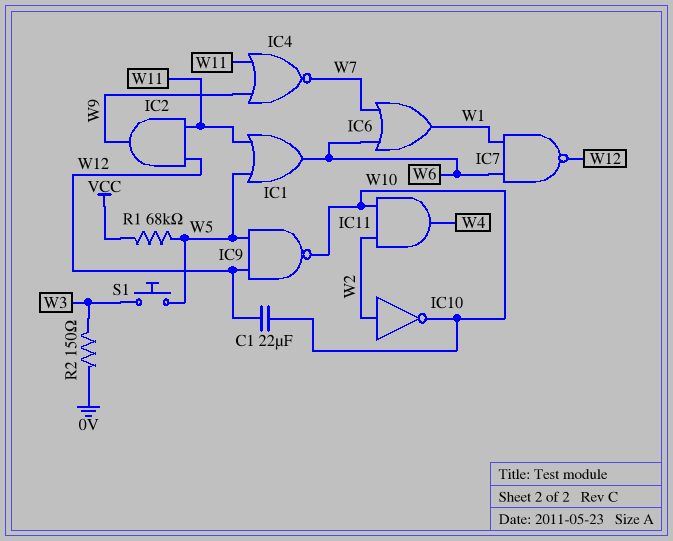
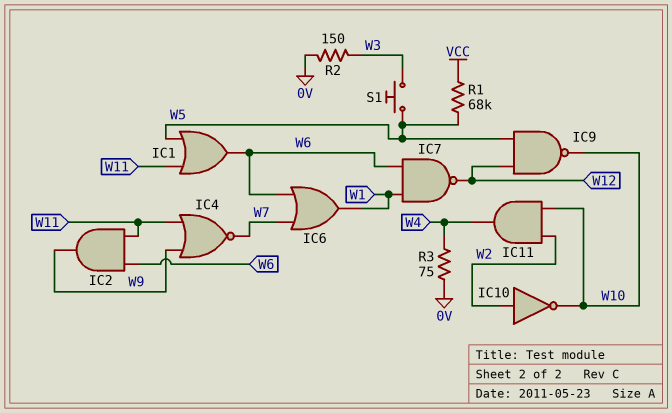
C1: 22uF (W10, W12) -> none
IC2: AND (in W11, in W12, out W9) -> AND (in W6, in W11, out W9)
R3: none -> 75 (0V, W4)

